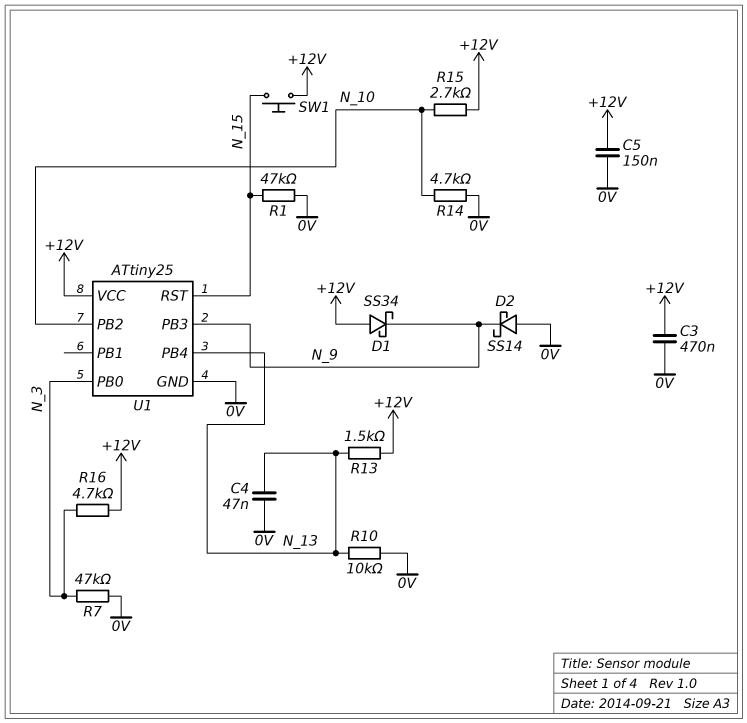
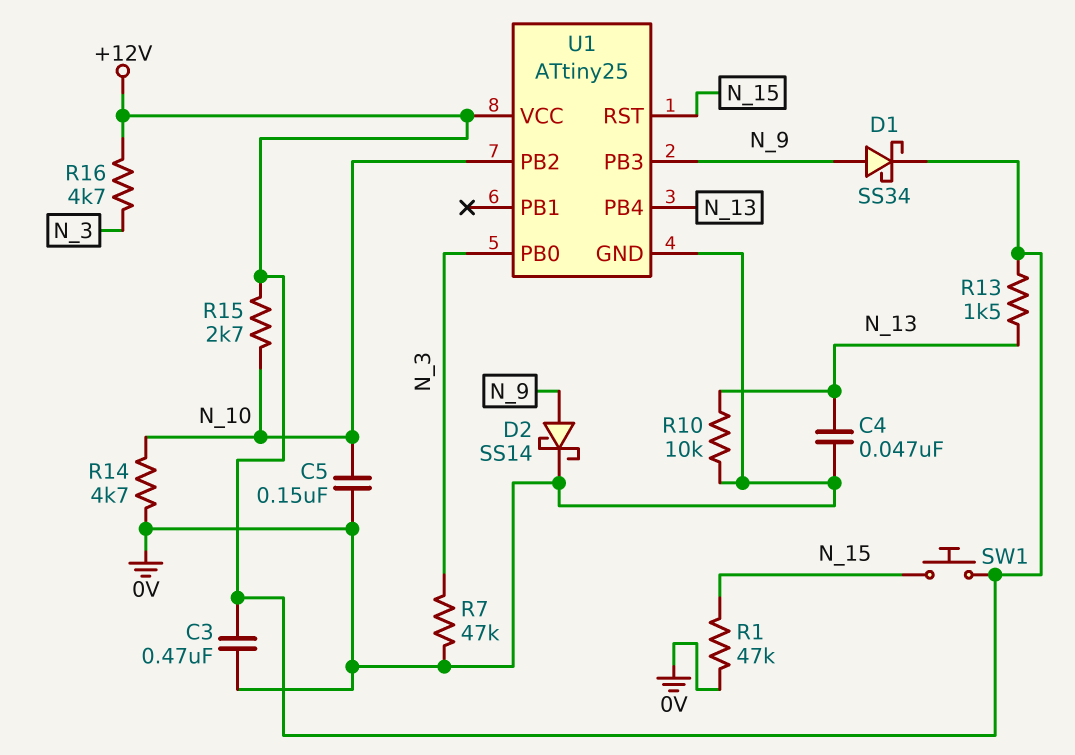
C5: 150nF (+12V, 0V) -> 150nF (0V, N_10)
D1: schottky SS34 (A +12V, K N_9) -> schottky SS34 (A N_9, K +12V)
D2: schottky SS14 (A 0V, K N_9) -> schottky SS14 (A N_9, K 0V)

